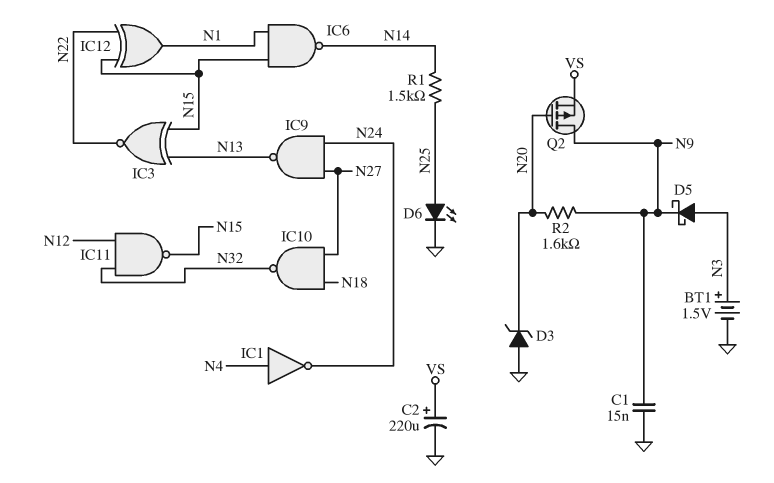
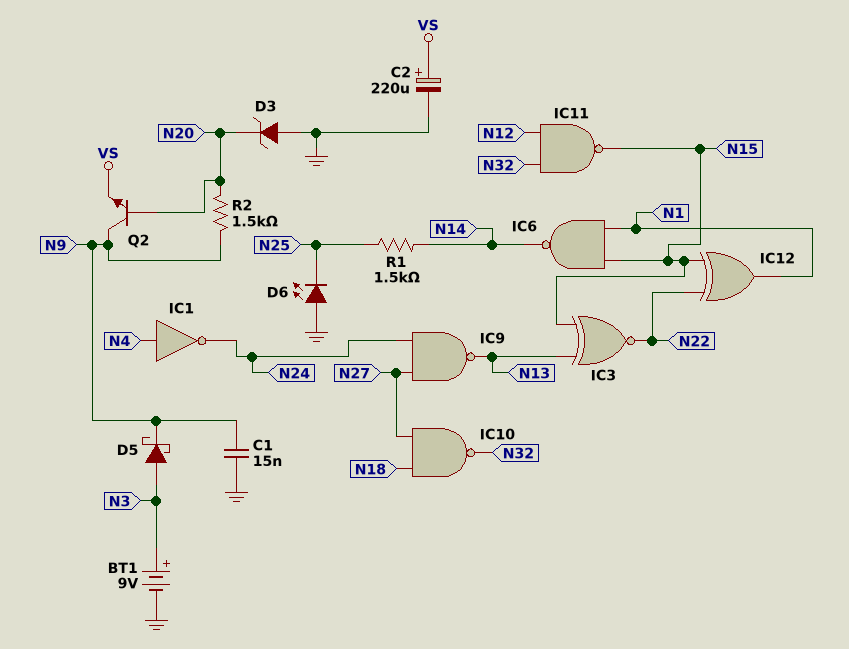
BT1: 1.5V (plus N3, minus GND) -> 9V (plus N3, minus GND)
D6: LED (A N25, K GND) -> LED (A GND, K N25)
Q2: PMOS (G N20, D N9, S VS) -> NPN (B N20, C N9, E VS)
R2: 1.6k (N9, N20) -> 1.5k (N9, N20)

